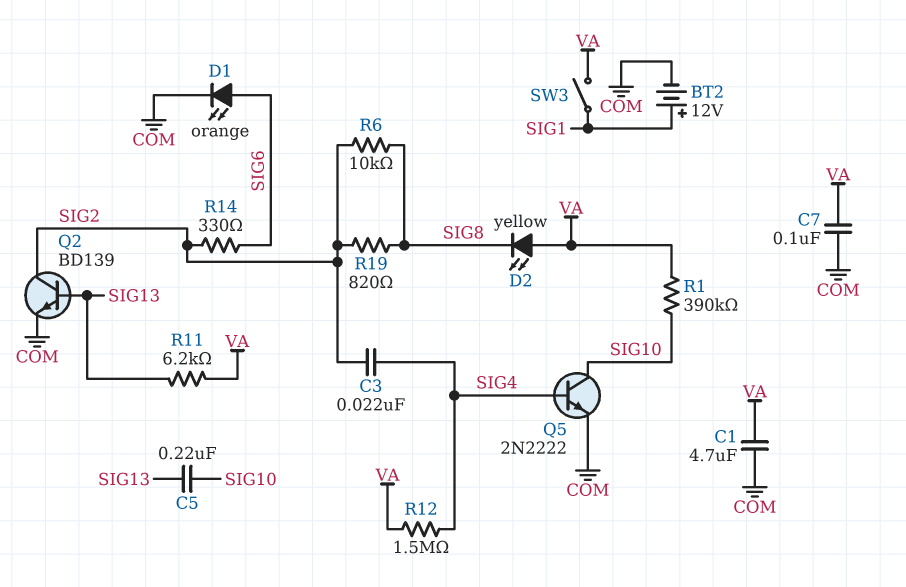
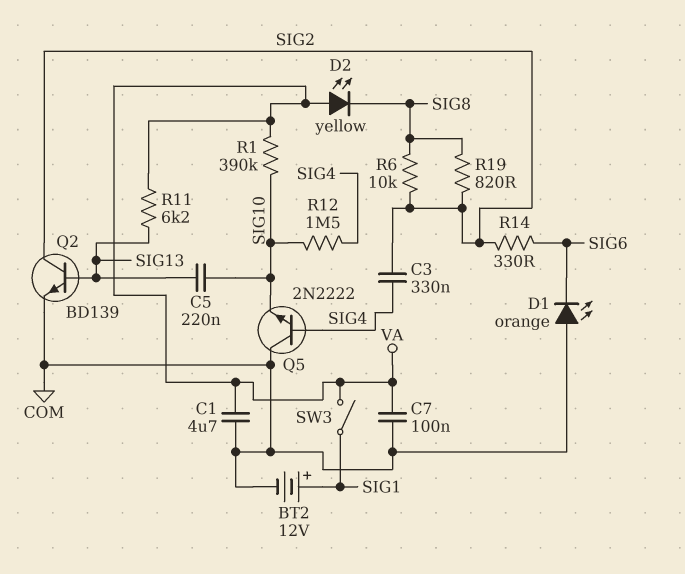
C3: 22nF (SIG2, SIG4) -> 330nF (SIG2, SIG4)
D1: LED orange (A SIG6, K COM) -> LED orange (A COM, K SIG6)
Q5: NPN 2N2222 (B SIG4, C SIG10, E COM) -> NPN 2N2222 (B SIG4, C COM, E SIG10)
R12: 1.5M (SIG4, VA) -> 1.5M (SIG4, SIG10)

